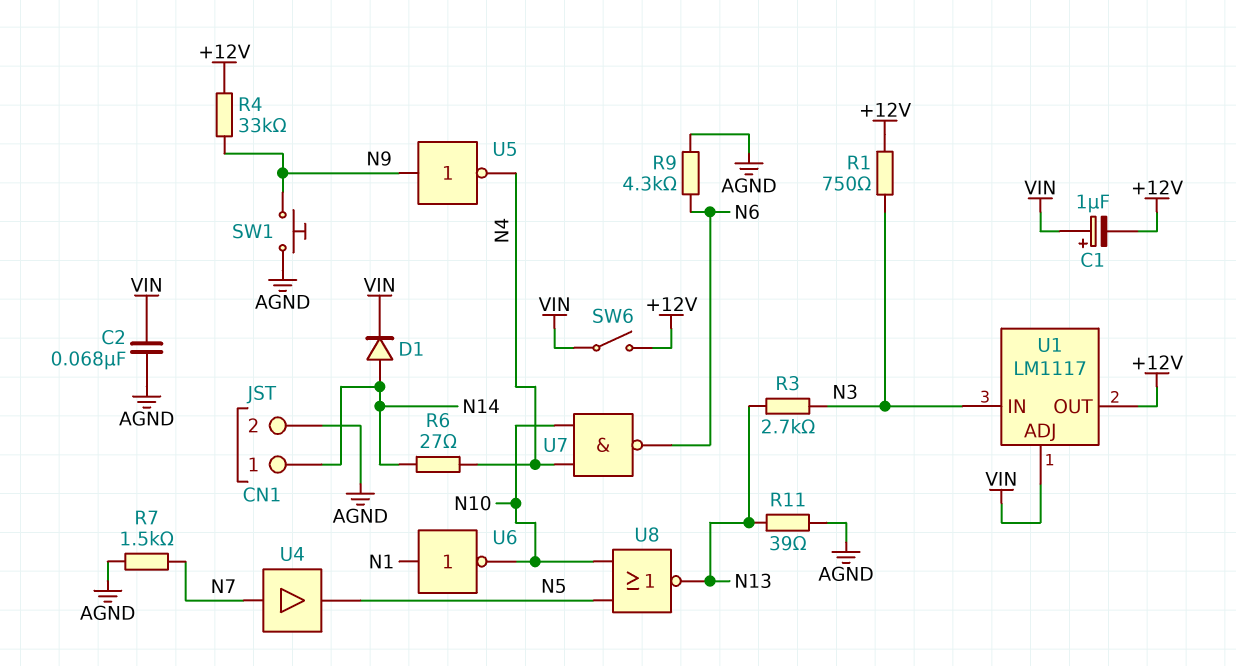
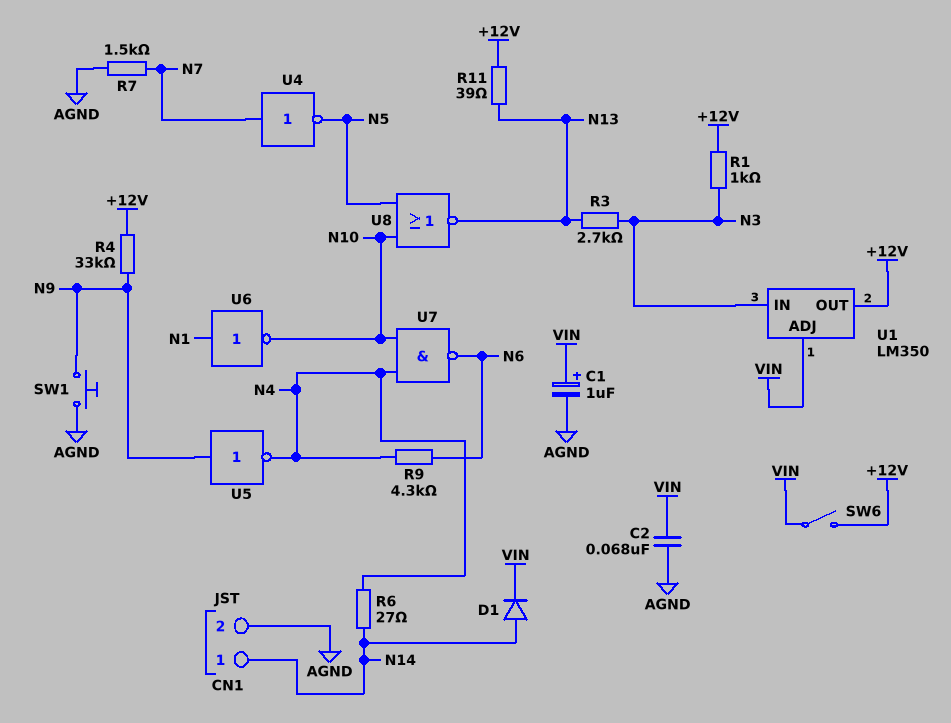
C1: 1uF (plus VIN, minus +12V) -> 1uF (plus VIN, minus AGND)
R1: 750 (+12V, N3) -> 1k (+12V, N3)
R9: 4.3k (AGND, N6) -> 4.3k (N4, N6)
R11: 39 (AGND, N13) -> 39 (+12V, N13)
U1: LM1117 -> LM350
U4: buffer (in N7, out N5) -> NOT (in N7, out N5)

